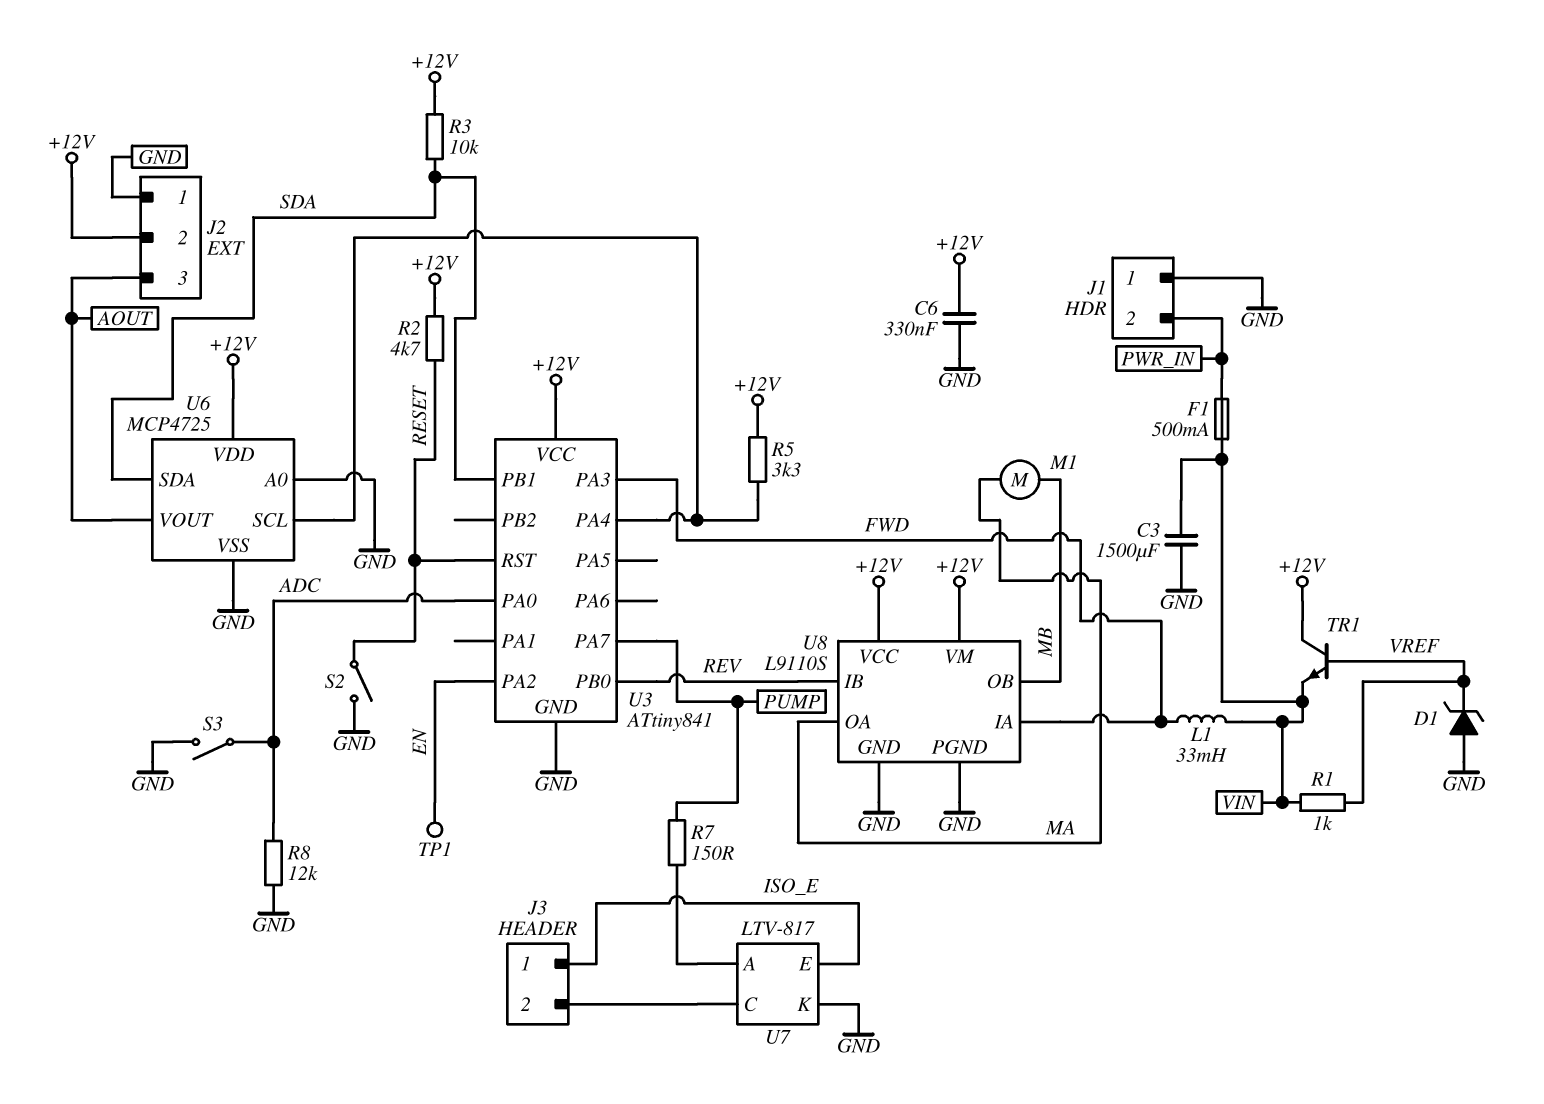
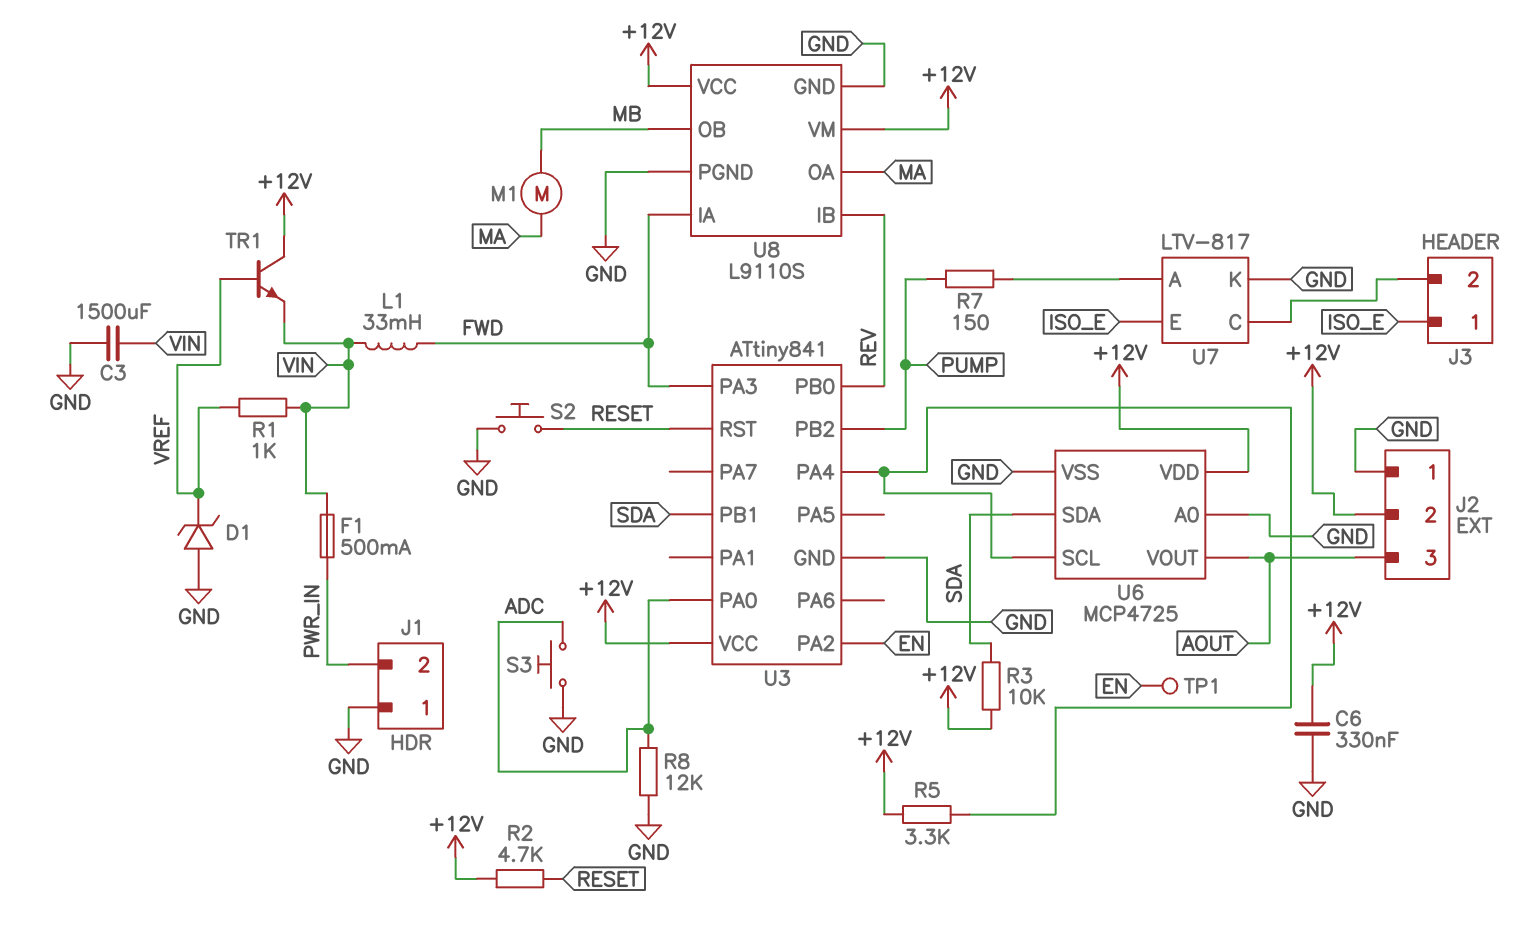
S2: switch (GND, RESET) -> button (GND, RESET)
S3: switch (ADC, GND) -> button (ADC, GND)
U3 pin PA7: PUMP -> none
U3 pin PB2: none -> PUMP

